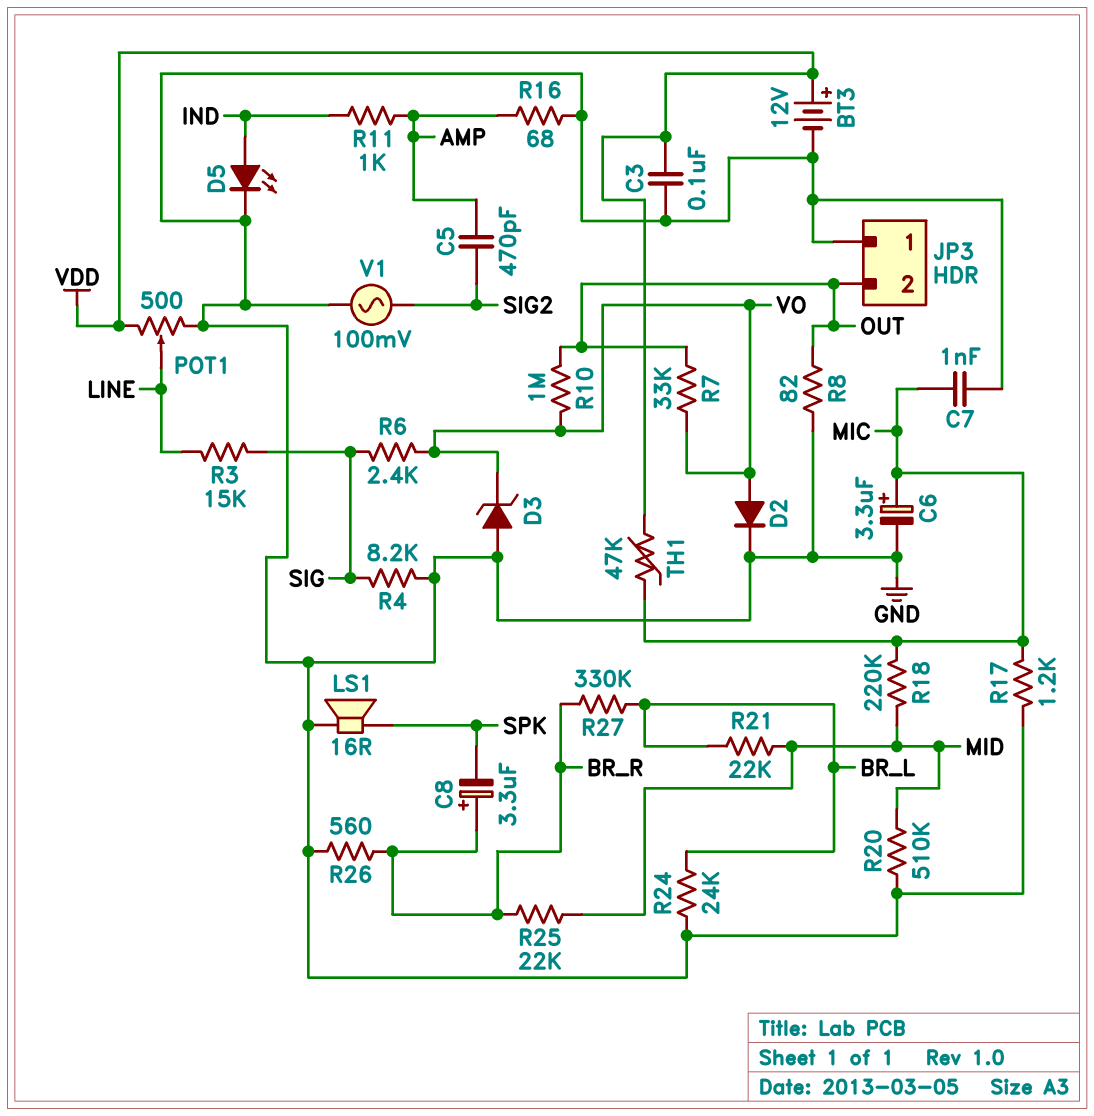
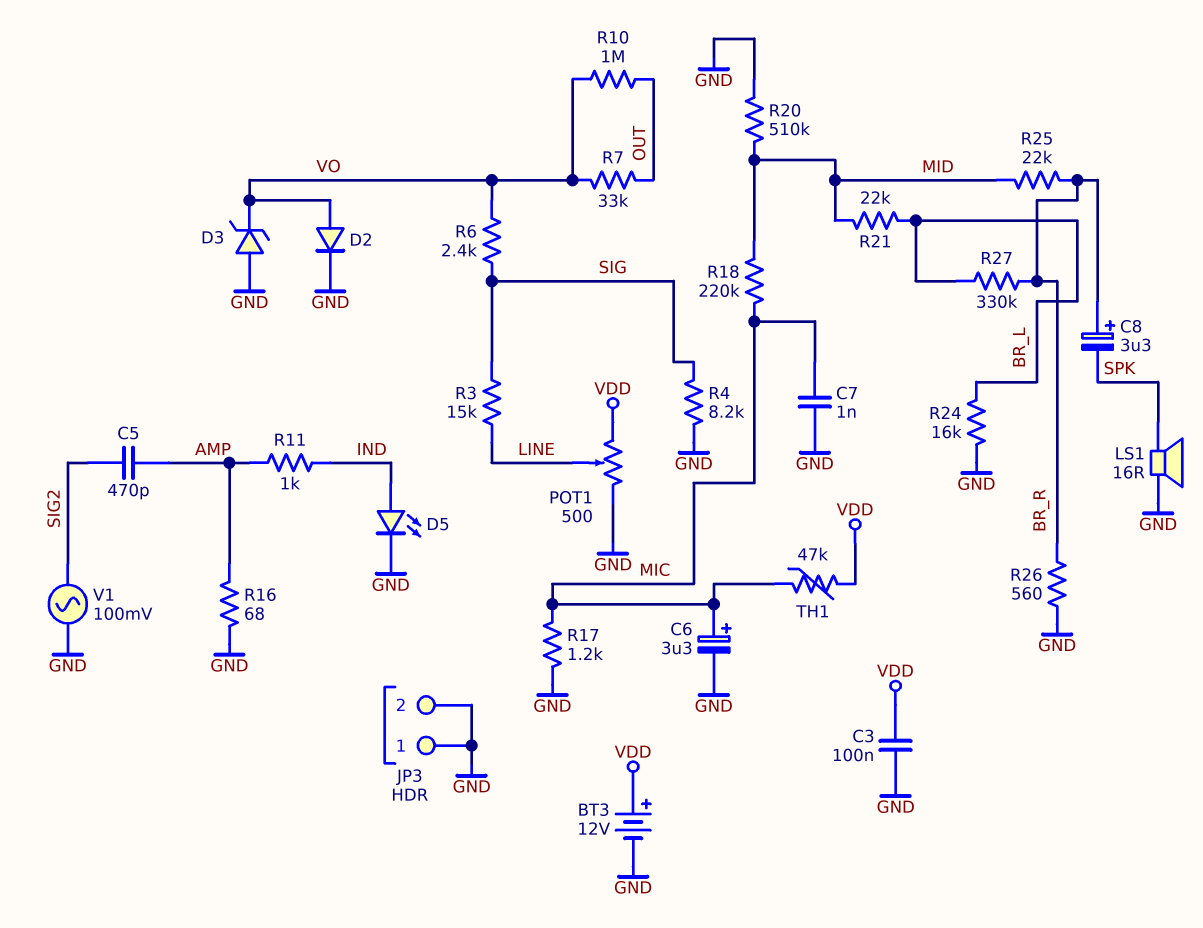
JP3 pin 2: OUT -> GND
R8: 82 (GND, OUT) -> none
R24: 24k (BR_L, GND) -> 16k (BR_L, GND)

